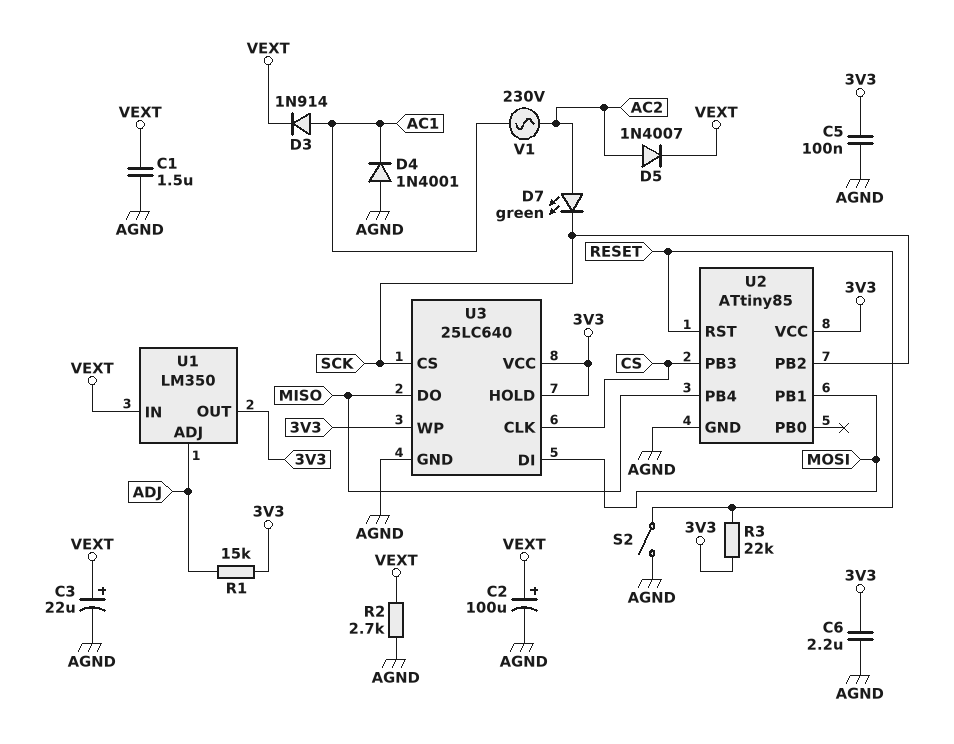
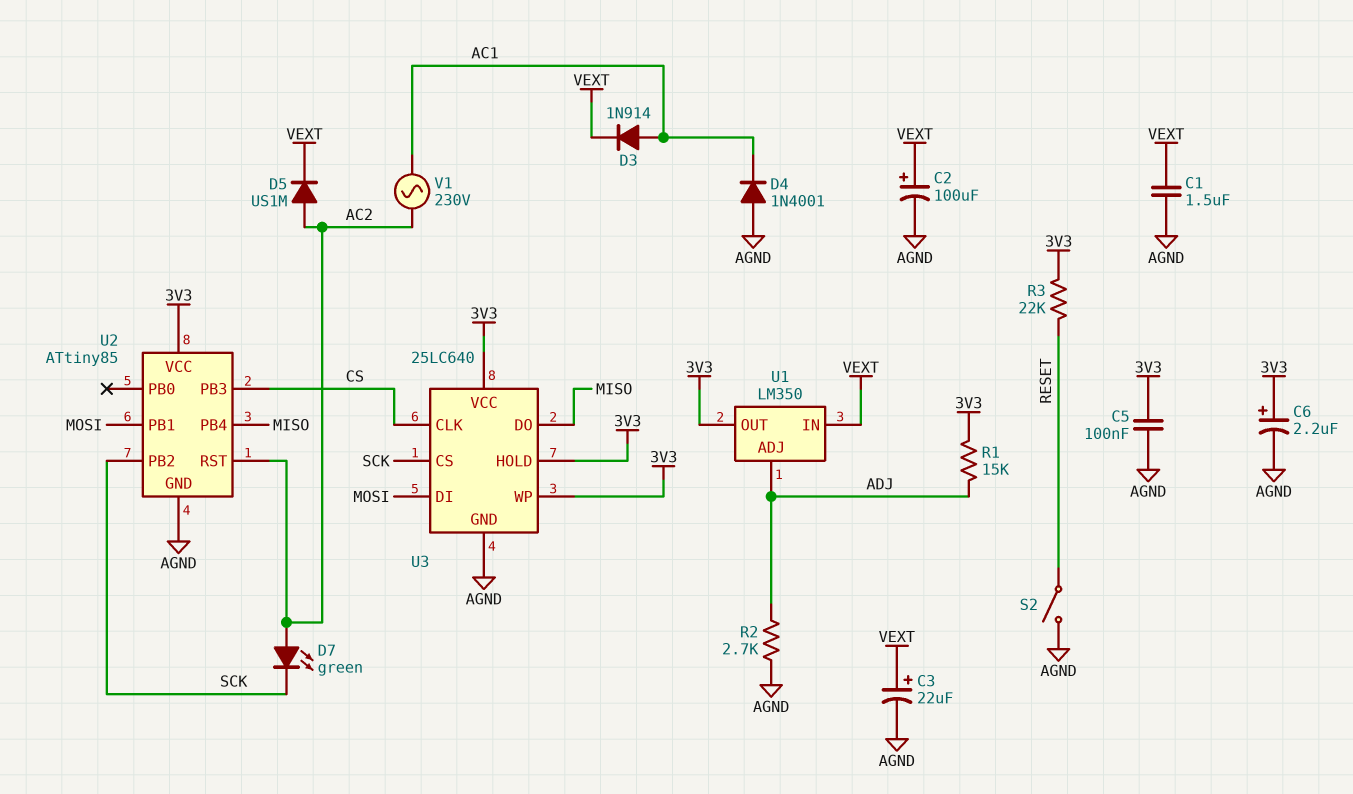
C6: 2.2uF (3V3, AGND) -> 2.2uF (plus 3V3, minus AGND)
D5: diode 1N4007 (A AC2, K VEXT) -> diode US1M (A AC2, K VEXT)
R2: 2.7k (AGND, VEXT) -> 2.7k (ADJ, AGND)
U2 pin RST: RESET -> AC2

